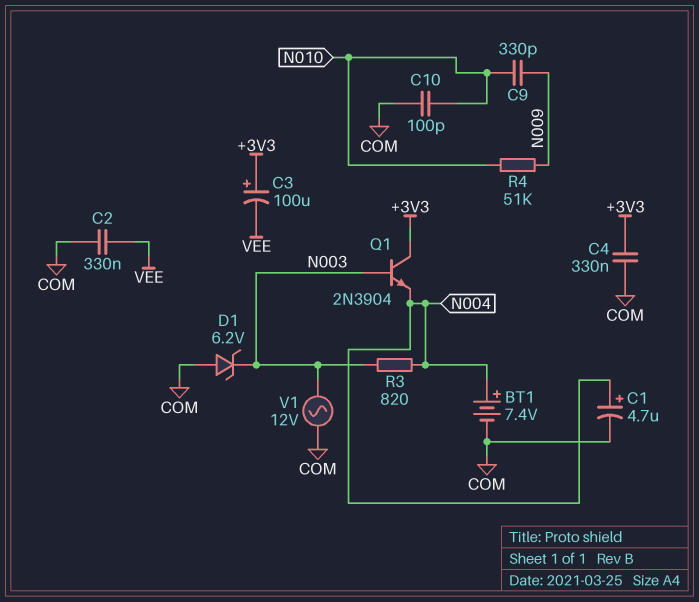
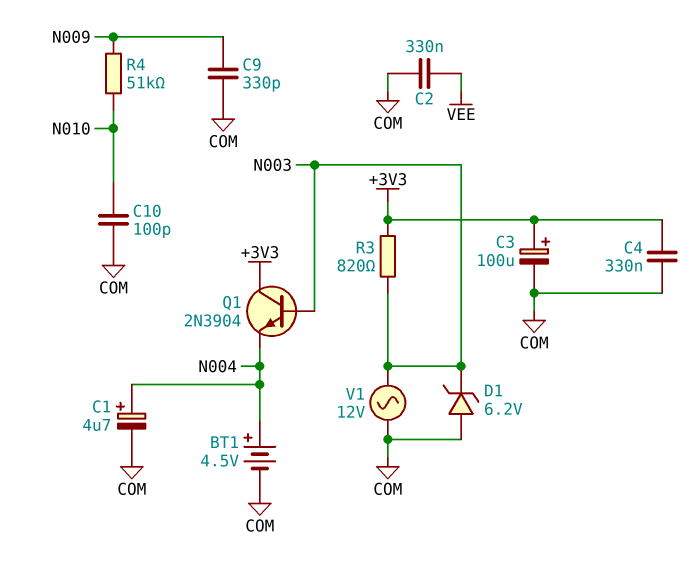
BT1: 7.4V (plus N004, minus COM) -> 4.5V (plus N004, minus COM)
C3: 100uF (plus +3V3, minus VEE) -> 100uF (plus +3V3, minus COM)
C9: 330pF (N009, N010) -> 330pF (COM, N009)
R3: 820 (N003, N004) -> 820 (+3V3, N003)

